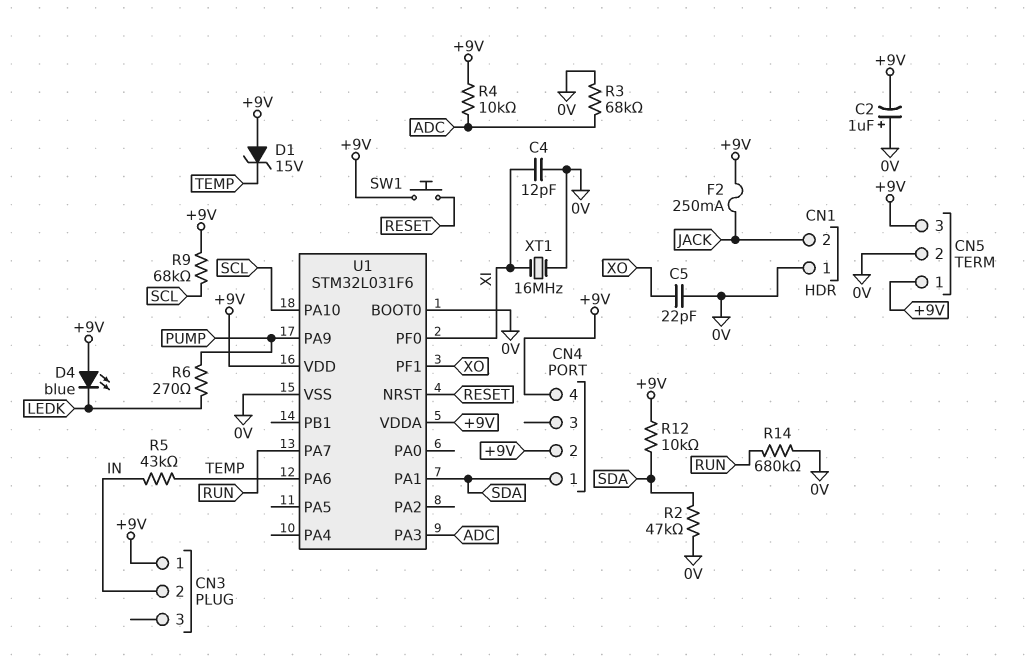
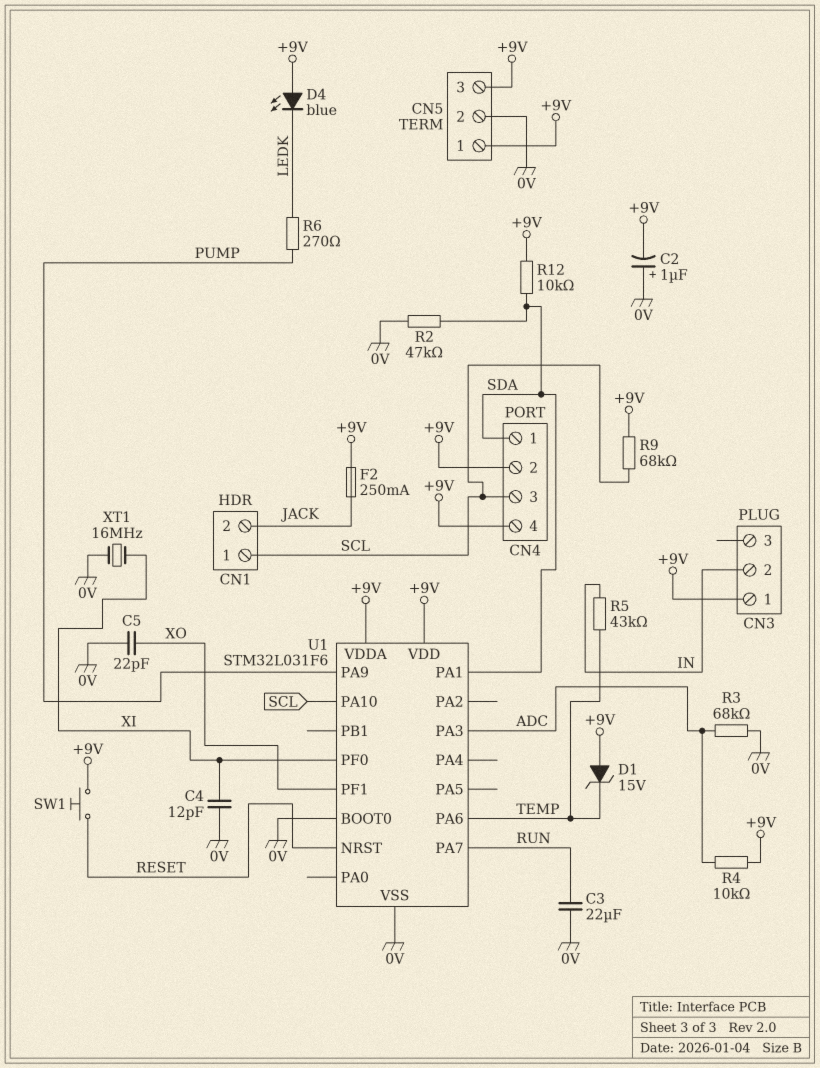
C3: none -> 22uF (0V, RUN)
CN1 pin 1: 0V -> SCL
CN4 pin 3: none -> SCL
R14: 680k (0V, RUN) -> none

